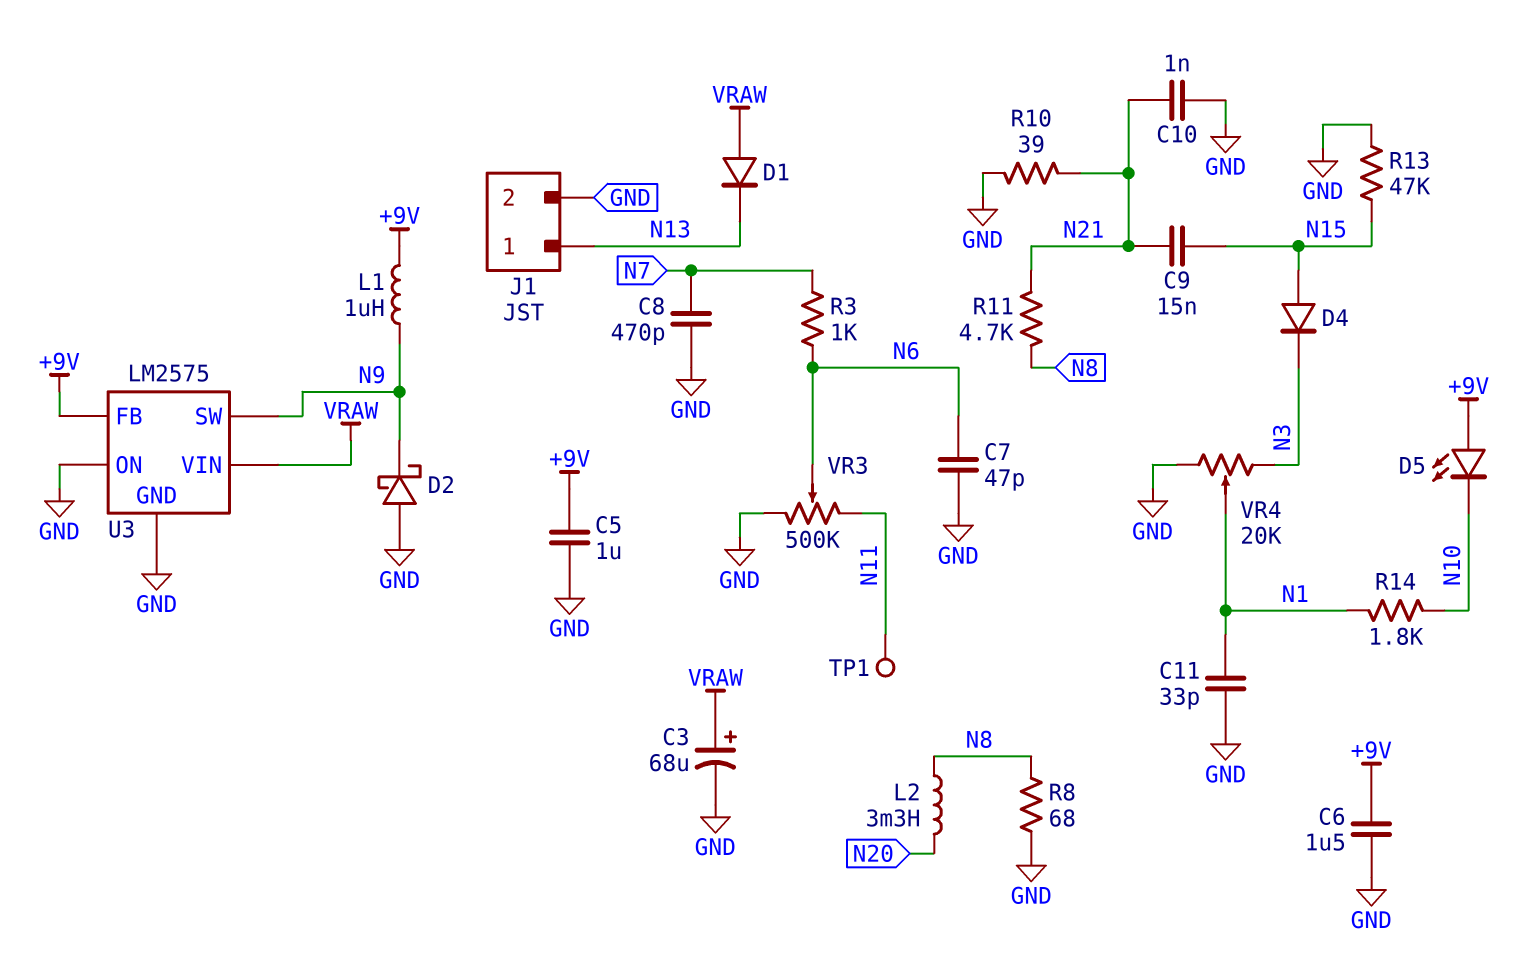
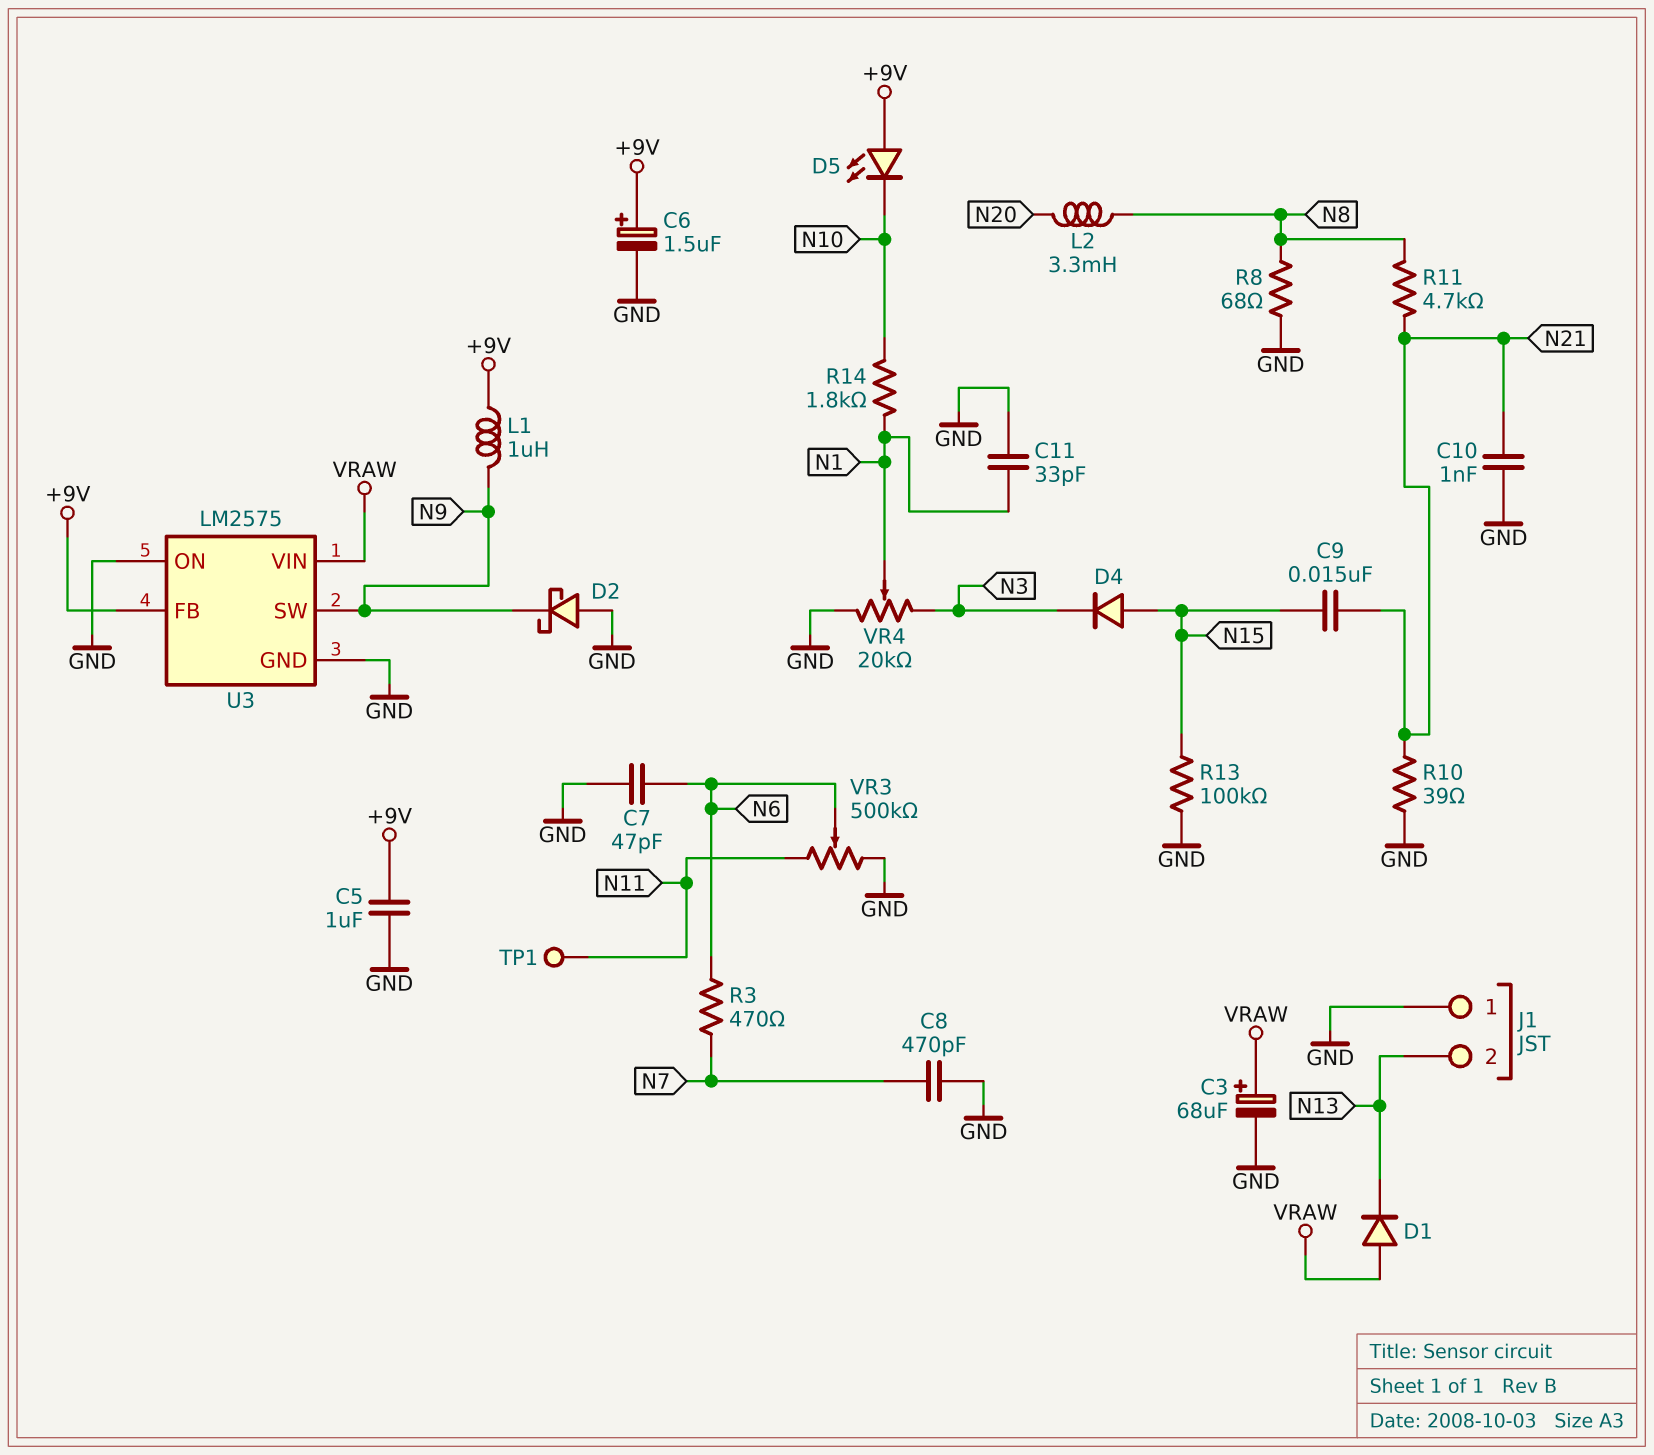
C6: 1.5uF (+9V, GND) -> 1.5uF (plus +9V, minus GND)
J1 pin 1: N13 -> GND
J1 pin 2: GND -> N13
R3: 1k (N6, N7) -> 470 (N6, N7)
R13: 47k (GND, N15) -> 100k (GND, N15)

